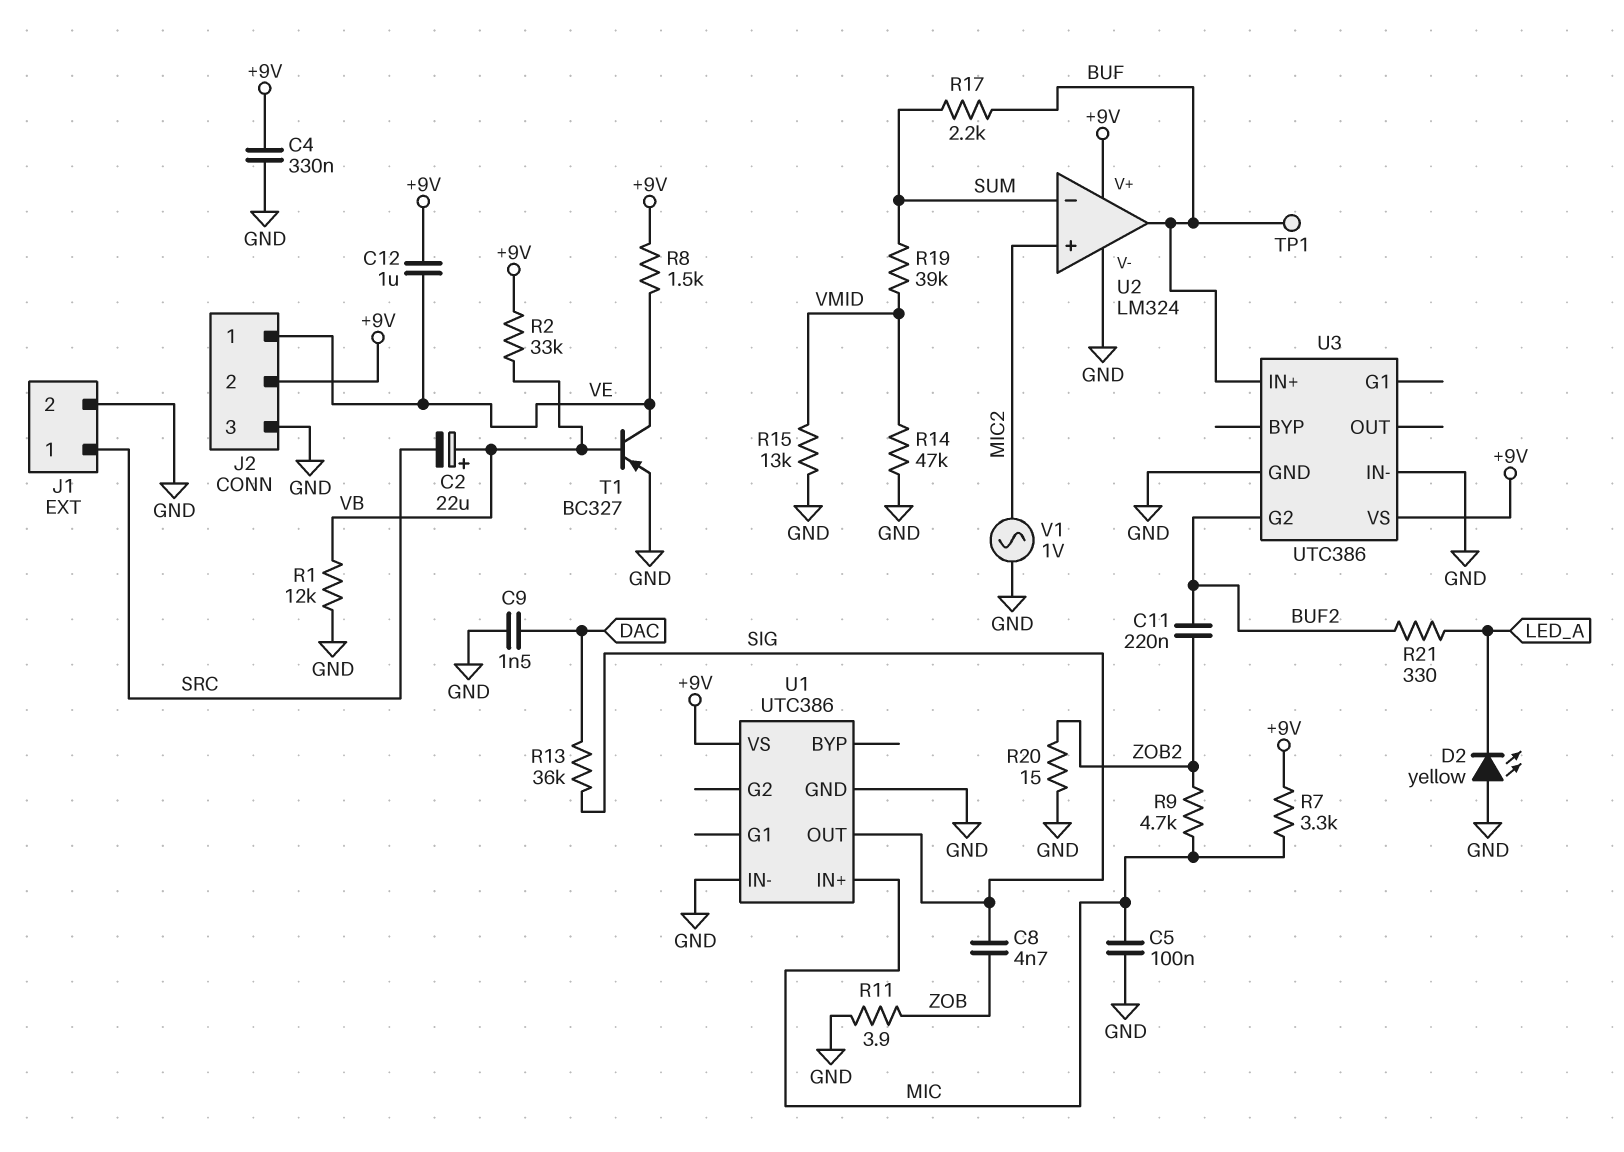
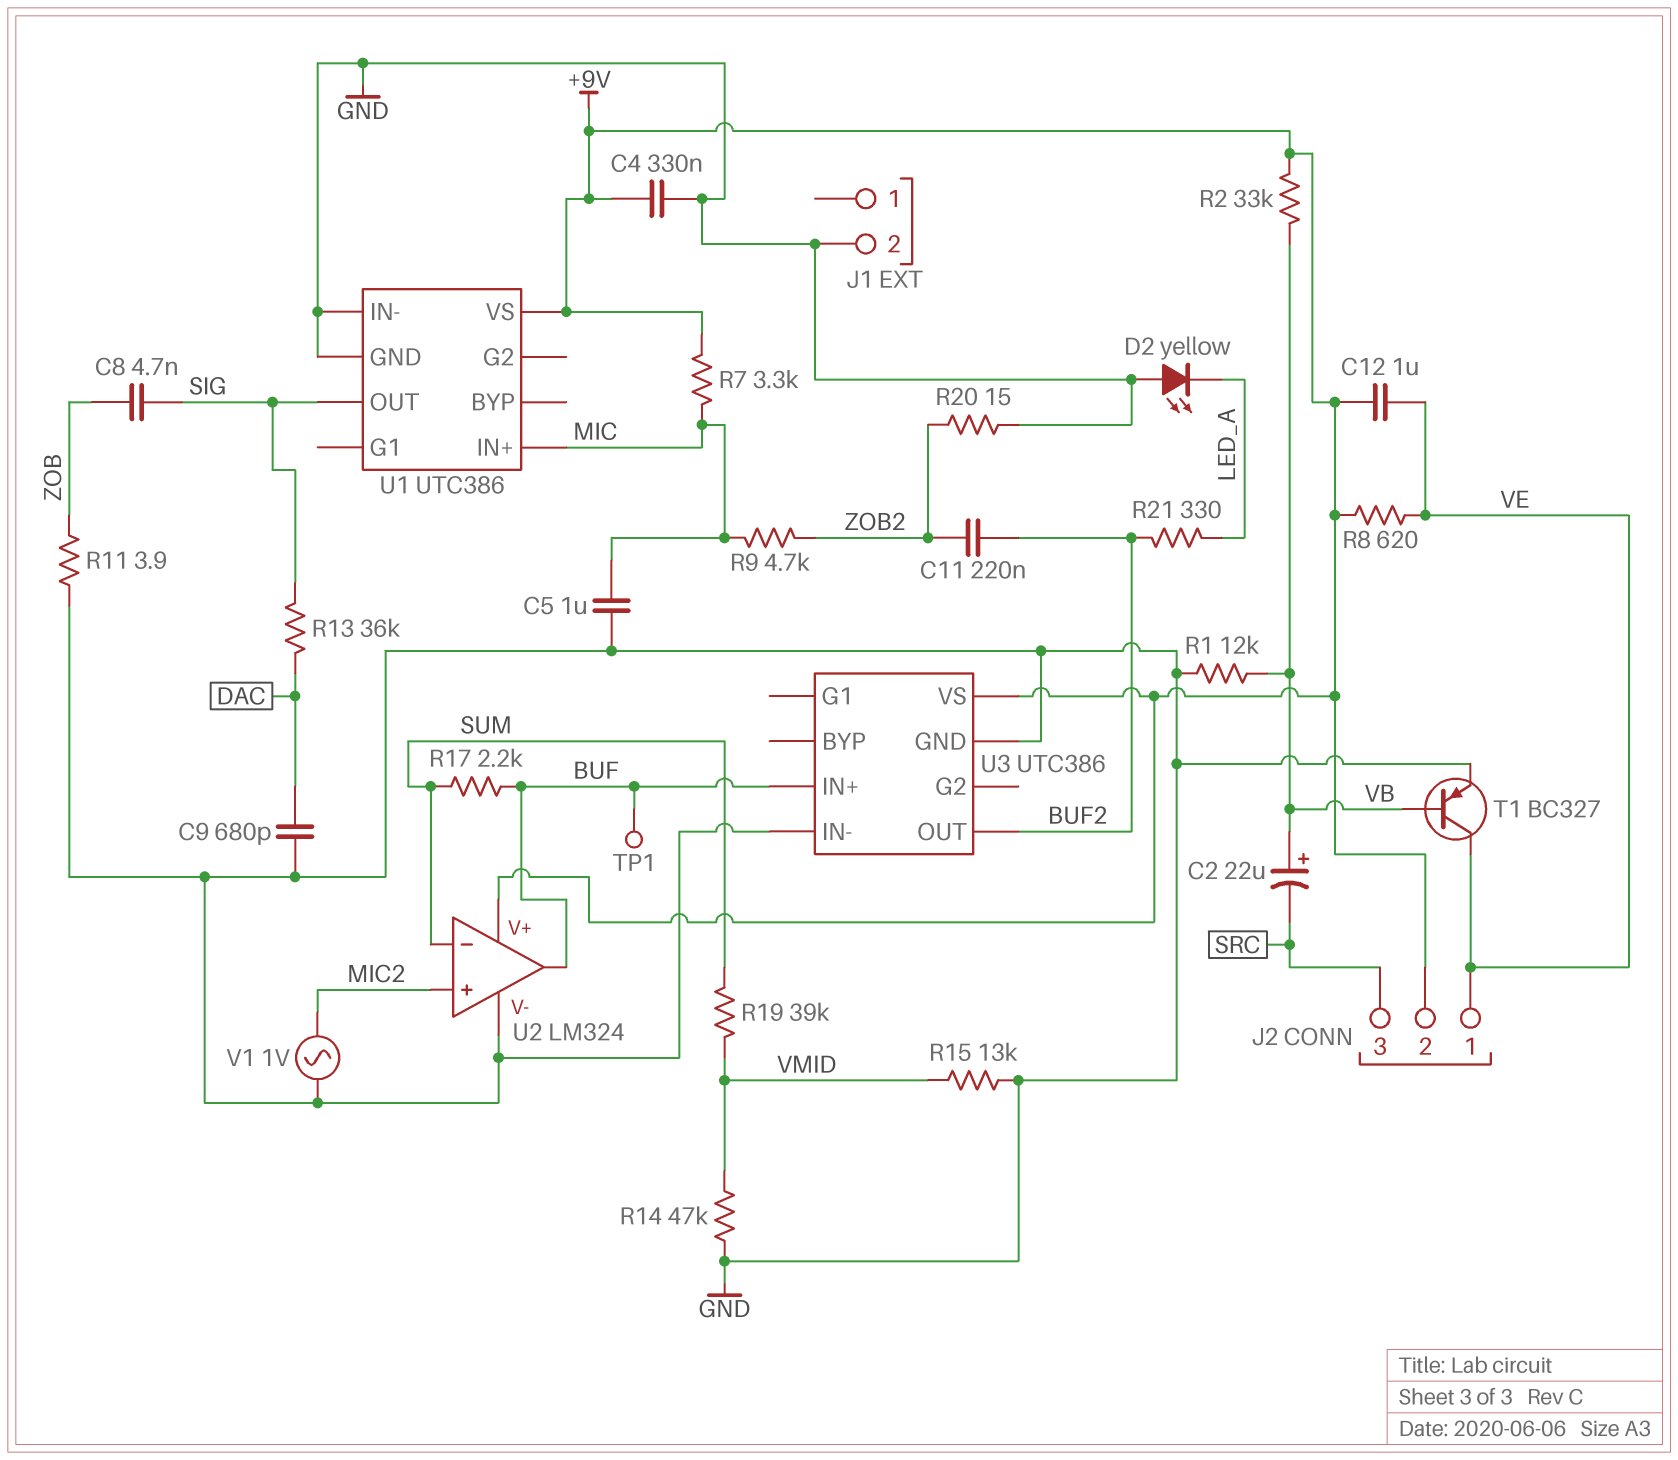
C5: 100nF (GND, MIC) -> 1uF (GND, MIC)
C9: 1.5nF (DAC, GND) -> 680pF (DAC, GND)
J1 pin 1: SRC -> none
J2 pin 3: GND -> SRC
R8: 1.5k (+9V, VE) -> 620 (+9V, VE)
U3 pin G2: BUF2 -> none
U3 pin OUT: none -> BUF2

